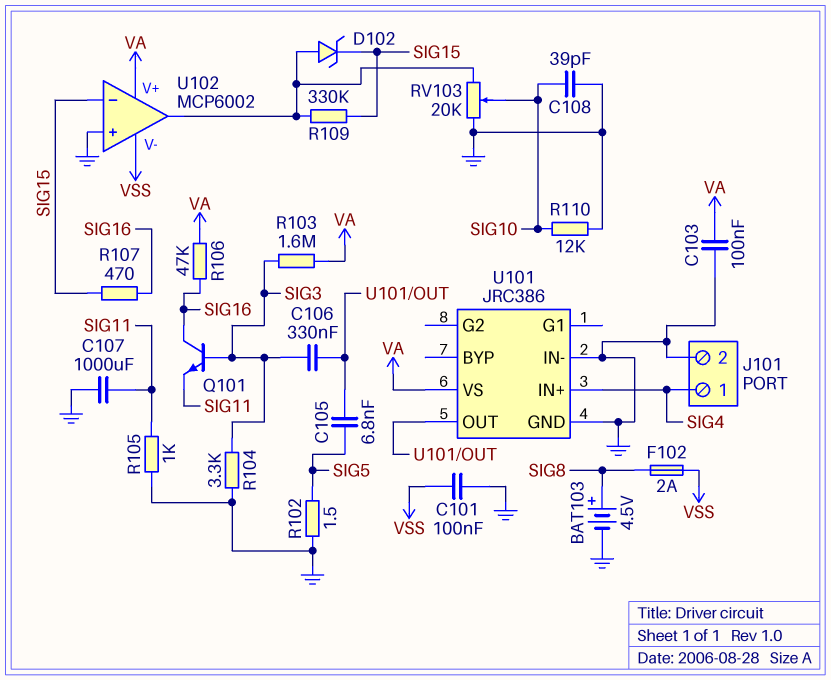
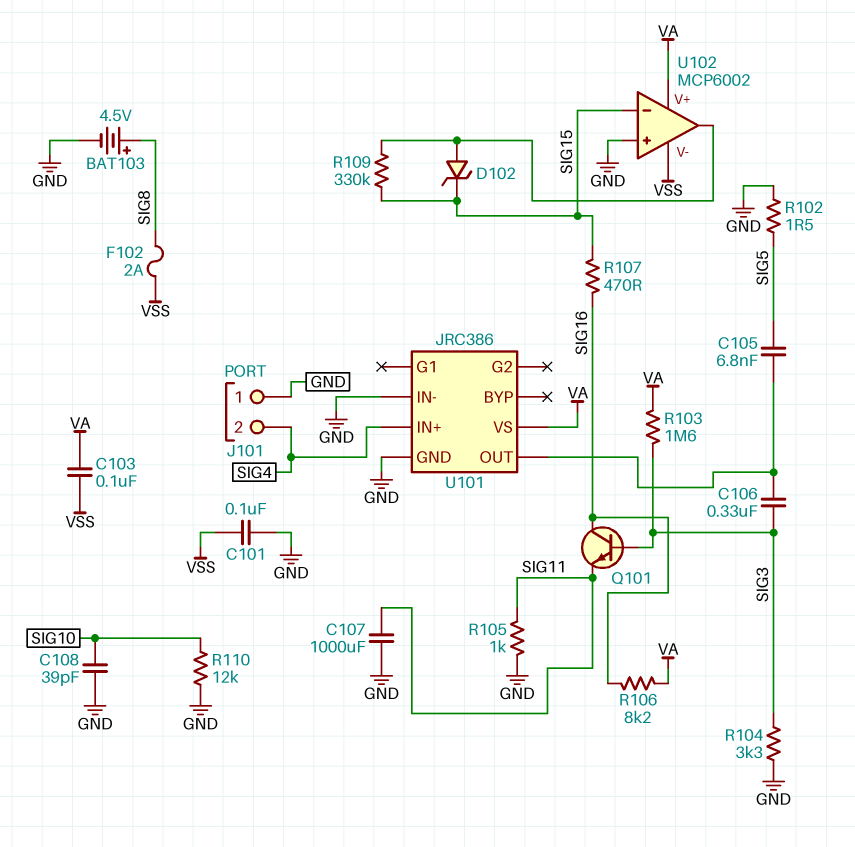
C103: 100nF (GND, VA) -> 100nF (VA, VSS)
J101 pin 1: SIG4 -> GND
J101 pin 2: GND -> SIG4
R106: 47k (SIG16, VA) -> 8.2k (SIG16, VA)
RV103: 20k (GND, U102/out, wiper SIG10) -> none

